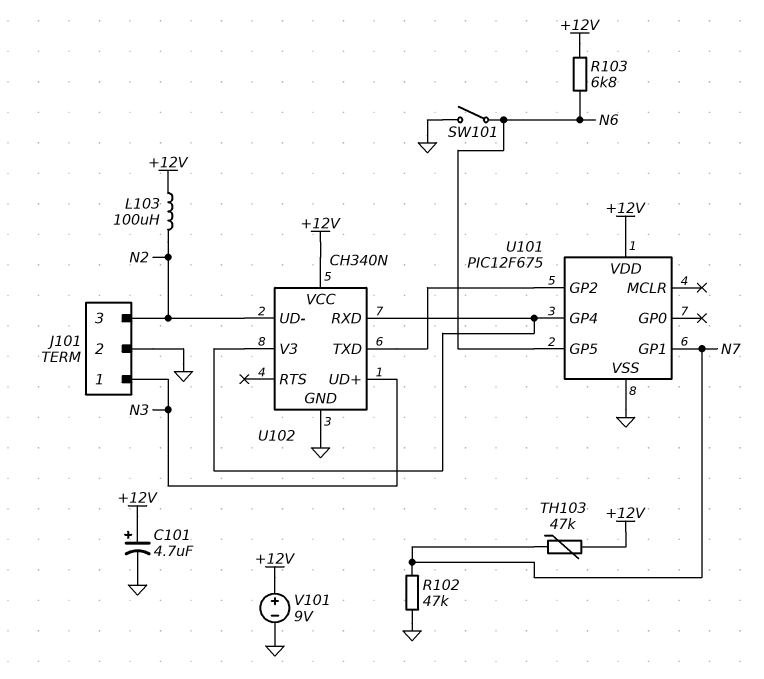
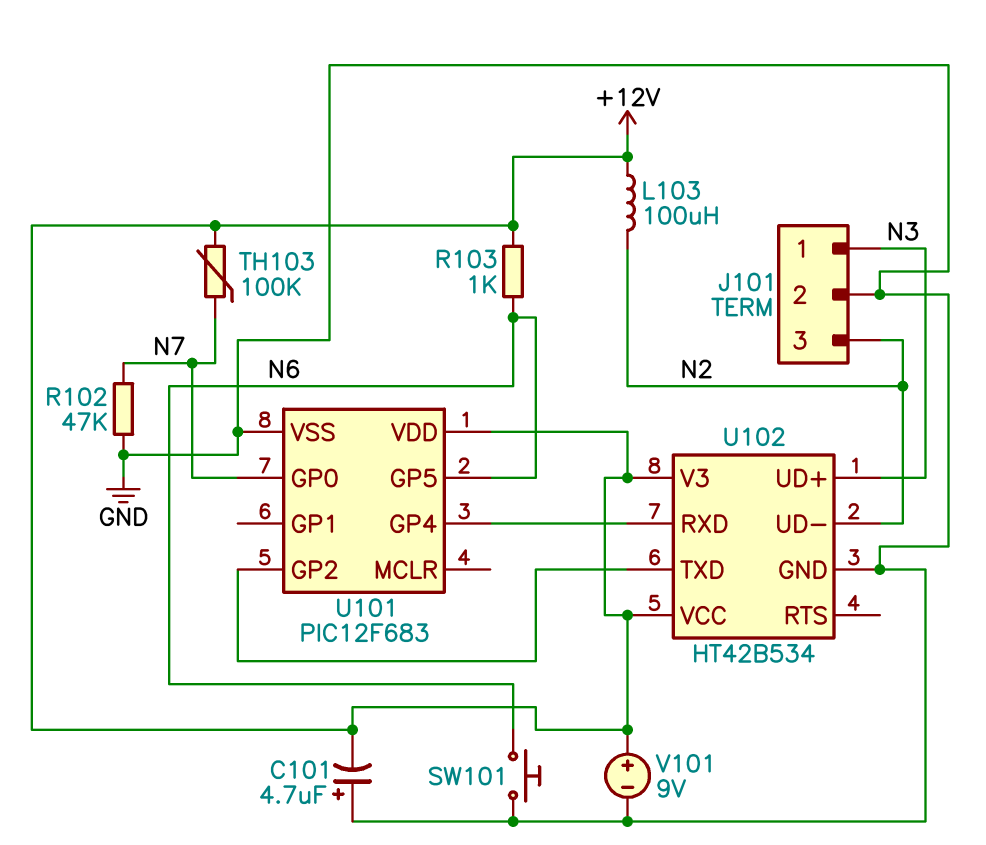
C101: 4.7uF (plus +12V, minus GND) -> 4.7uF (plus GND, minus +12V)
R103: 6.8k (+12V, N6) -> 1k (+12V, N6)
SW101: switch (GND, N6) -> button (GND, N6)
TH103: 47k (+12V, N7) -> 100k (+12V, N7)
U101: PIC12F675 -> PIC12F683
U101 pin GP0: none -> N7
U101 pin GP1: N7 -> none
U102: CH340N -> HT42B534
U102 pin V3: U101/GP4 -> +12V

